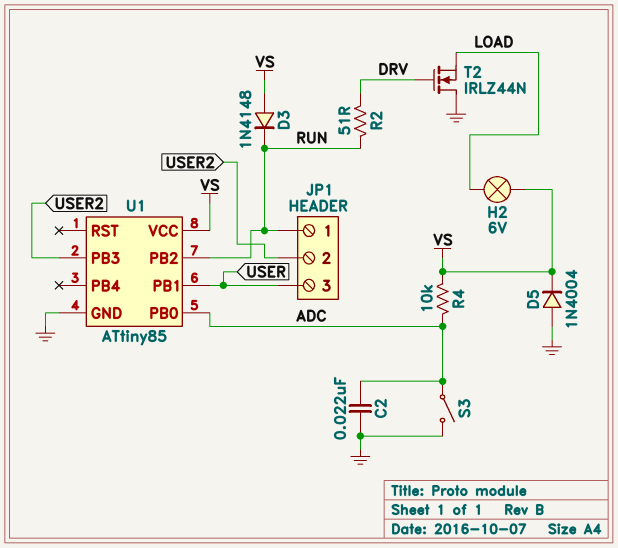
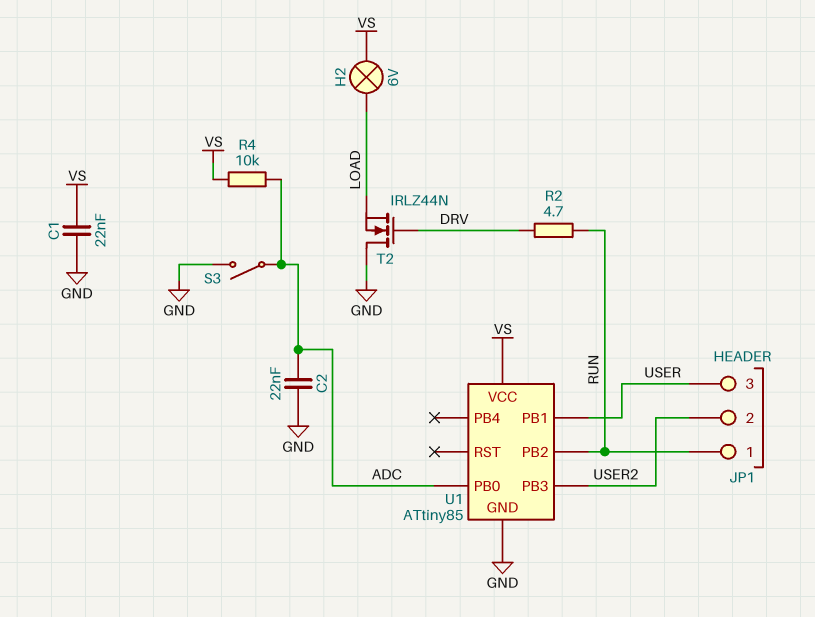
C1: none -> 22nF (GND, VS)
D3: diode 1N4148 (A VS, K RUN) -> none
D5: diode 1N4004 (A GND, K VS) -> none
R2: 51 (DRV, RUN) -> 4.7 (DRV, RUN)

